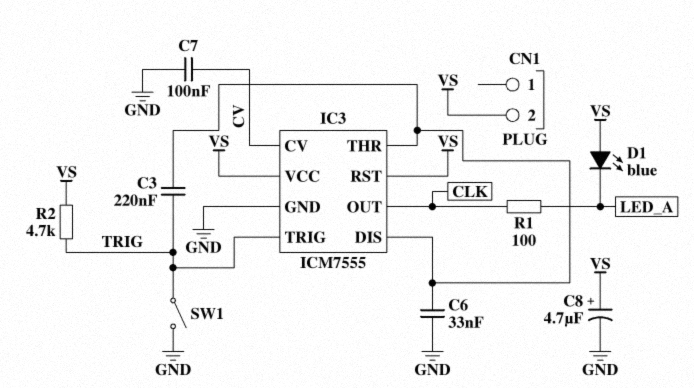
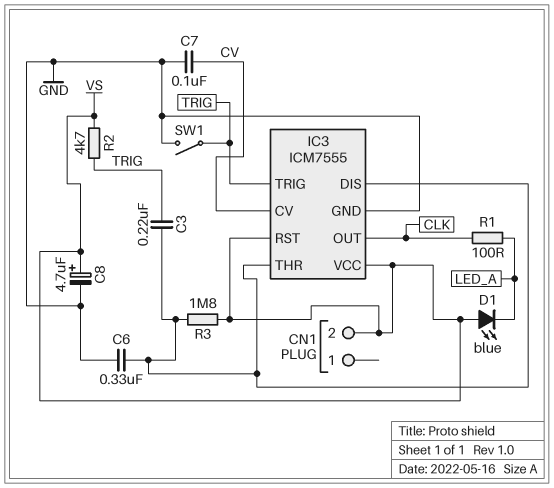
C6: 33nF (GND, IC3/DIS) -> 330nF (GND, IC3/DIS)
R3: none -> 1.8M (IC3/DIS, VS)

